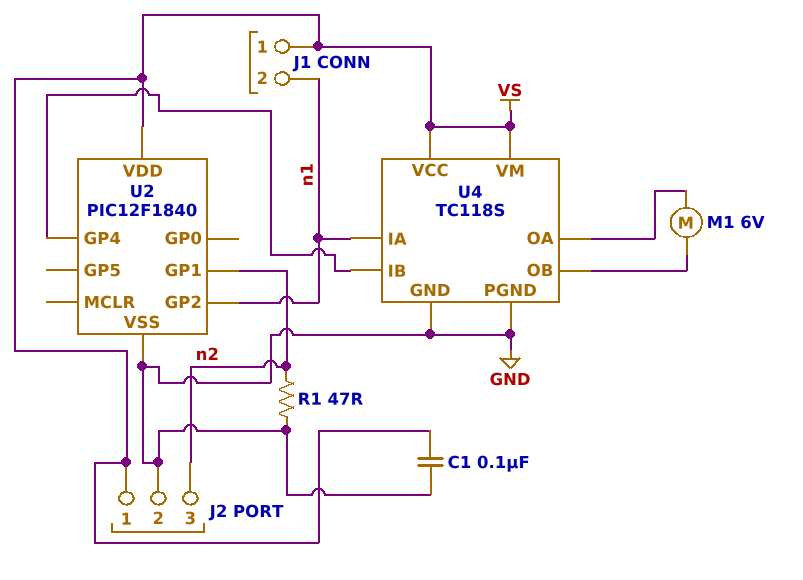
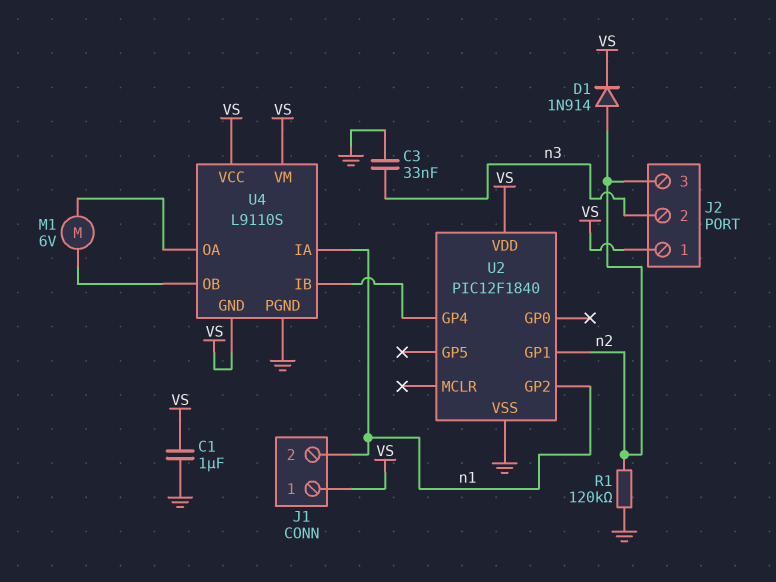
C1: 100nF (GND, VS) -> 1uF (GND, VS)
C3: none -> 33nF (GND, n3)
D1: none -> diode 1N914 (A n2, K VS)
J2 pin 2: GND -> n3
R1: 47 (GND, n2) -> 120k (GND, n2)
U4: TC118S -> L9110S
U4 pin GND: GND -> VS

